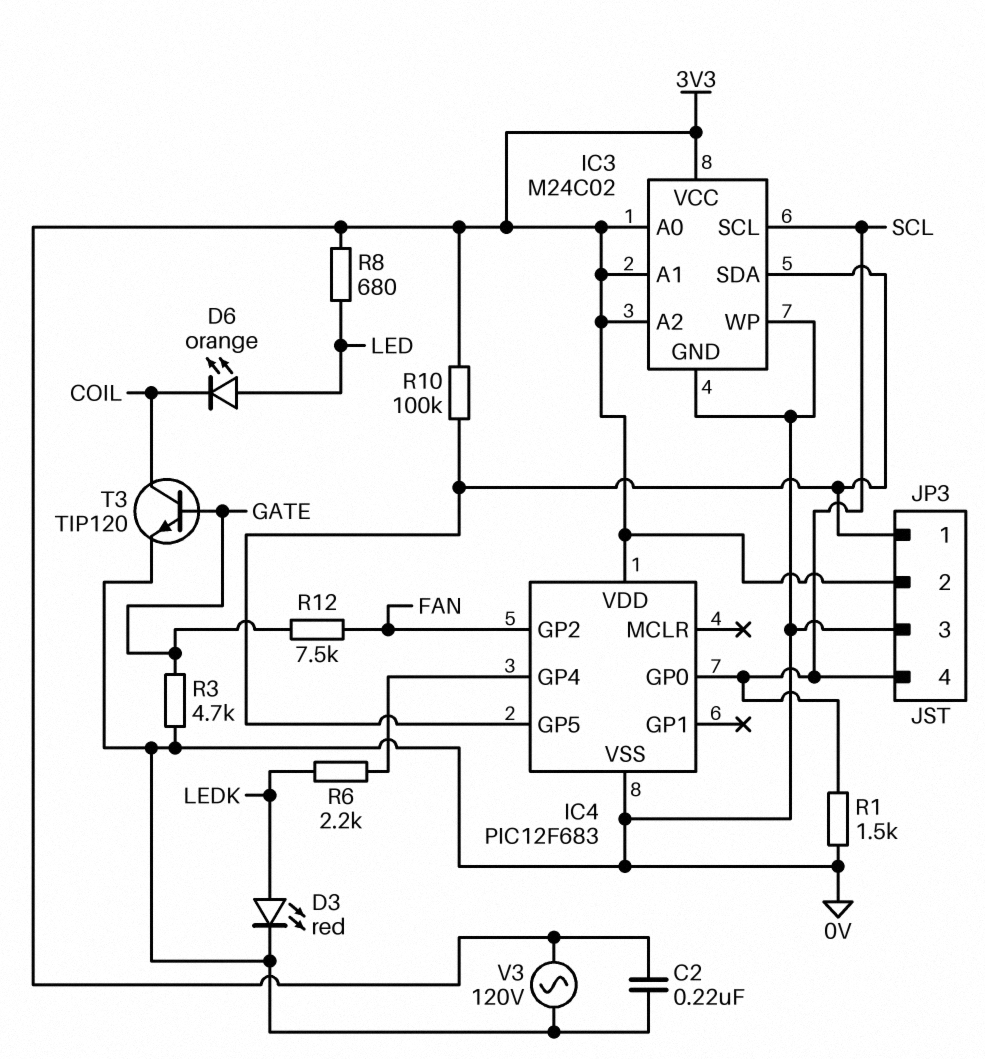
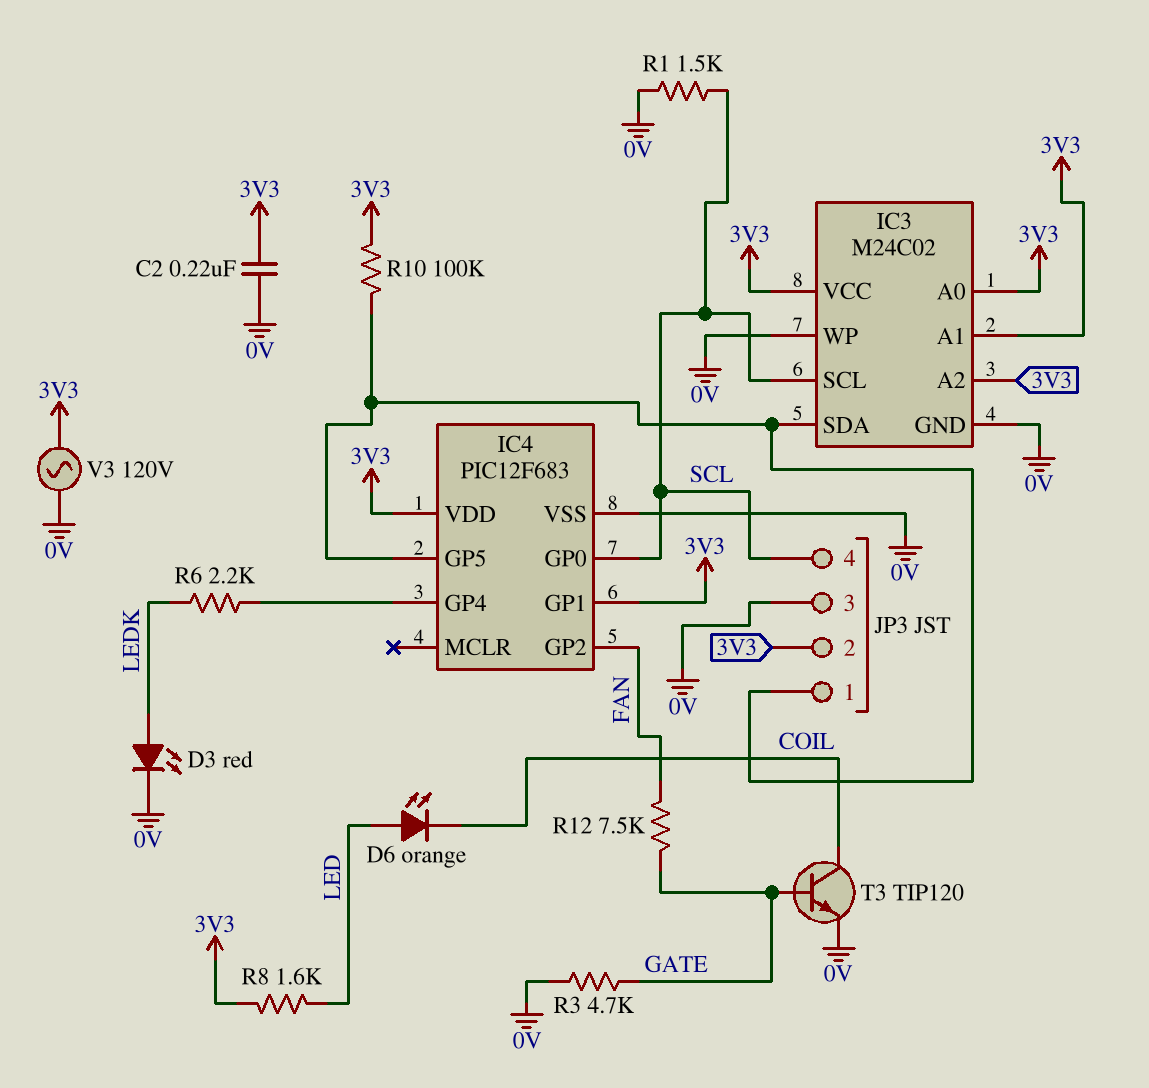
IC4 pin GP1: none -> 3V3
R8: 680 (3V3, LED) -> 1.6k (3V3, LED)

